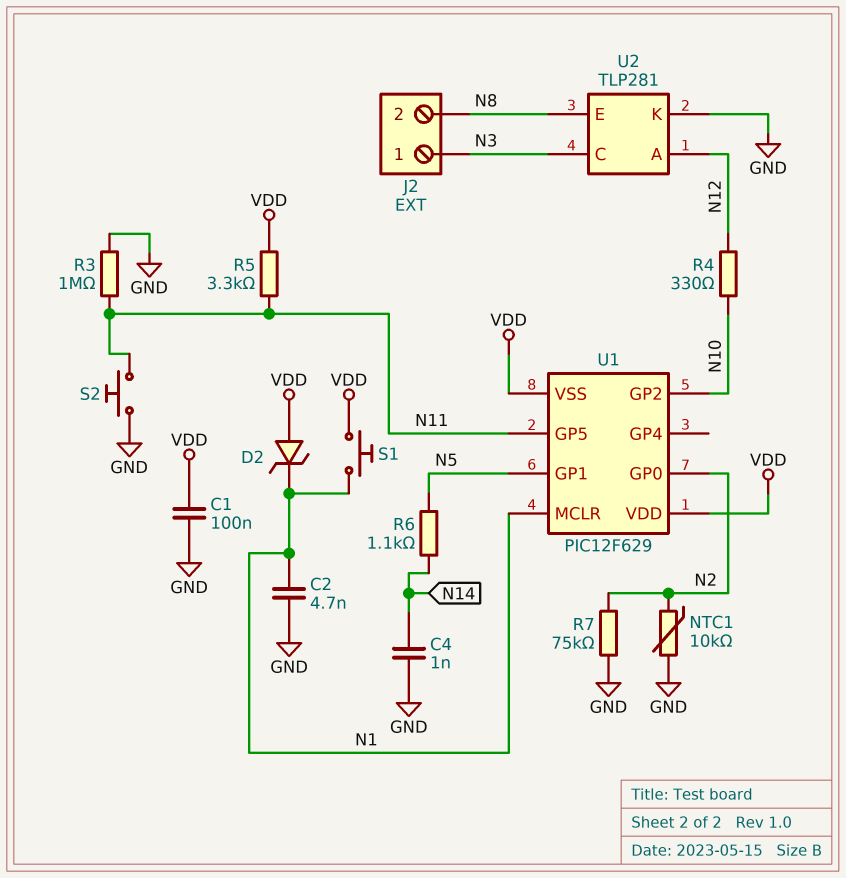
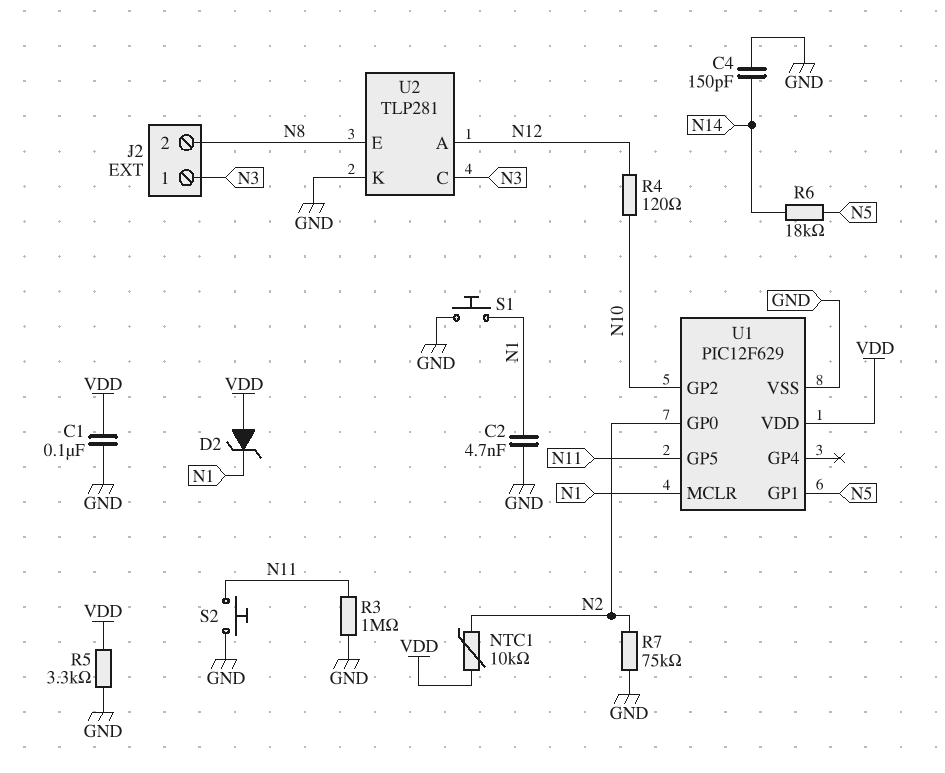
C4: 1nF (GND, N14) -> 150pF (GND, N14)
NTC1: 10k (GND, N2) -> 10k (N2, VDD)
R4: 330 (N10, N12) -> 120 (N10, N12)
R5: 3.3k (N11, VDD) -> 3.3k (GND, VDD)
R6: 1.1k (N5, N14) -> 18k (N5, N14)
S1: button (N1, VDD) -> button (GND, N1)
U1 pin VSS: VDD -> GND

